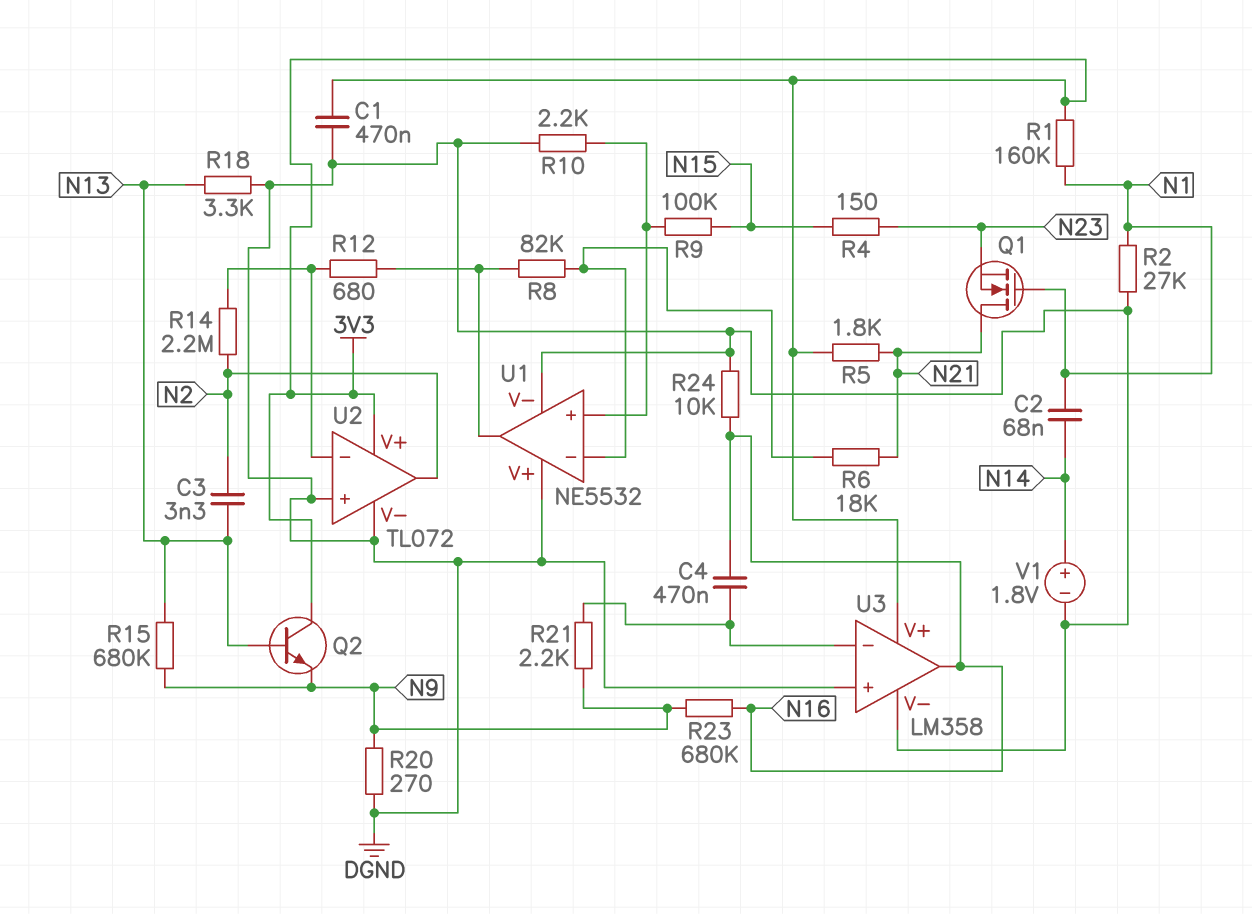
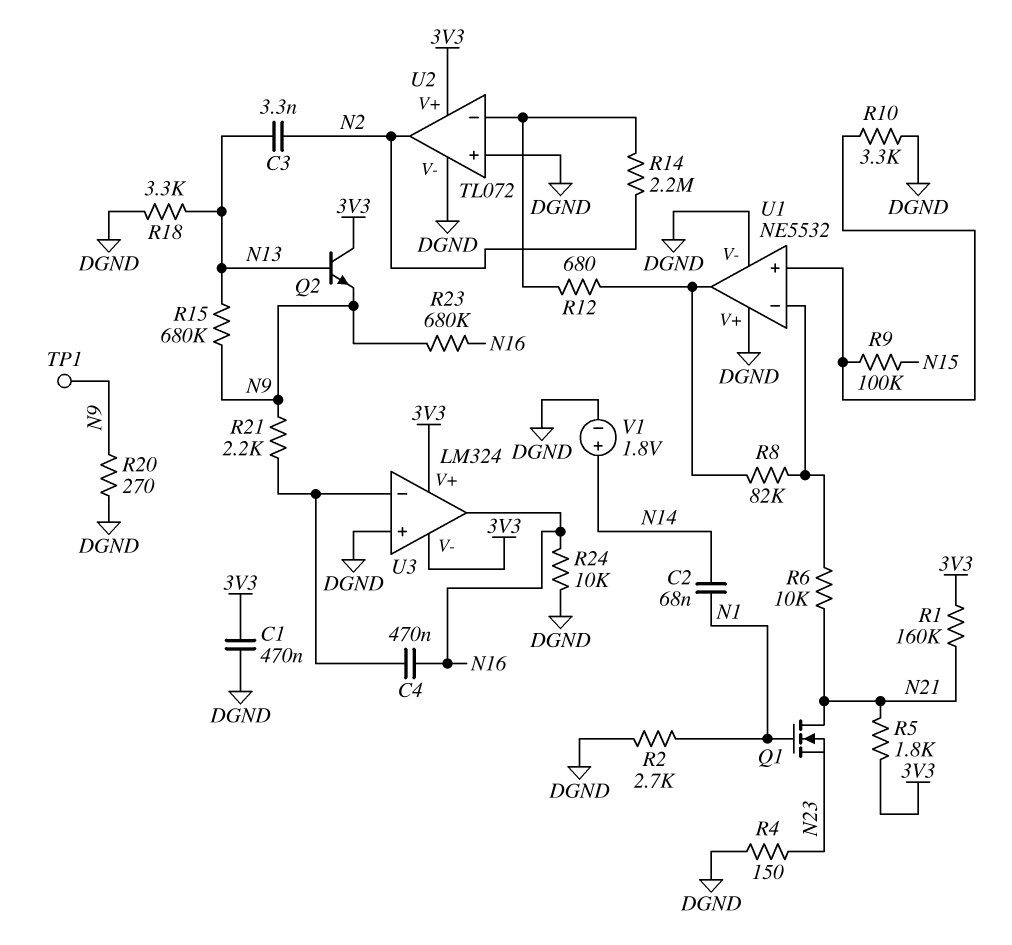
R1: 160k (3V3, N1) -> 160k (3V3, N21)
R2: 27k (DGND, N1) -> 2.7k (DGND, N1)
R4: 150 (N15, N23) -> 150 (DGND, N23)
R6: 18k (N21, U1/in-) -> 10k (N21, U1/in-)
R10: 2.2k (DGND, U1/in+) -> 3.3k (DGND, U1/in+)
TP1: none -> test point (N9)
U3: LM358 -> LM324
U3 pin V-: DGND -> 3V3

